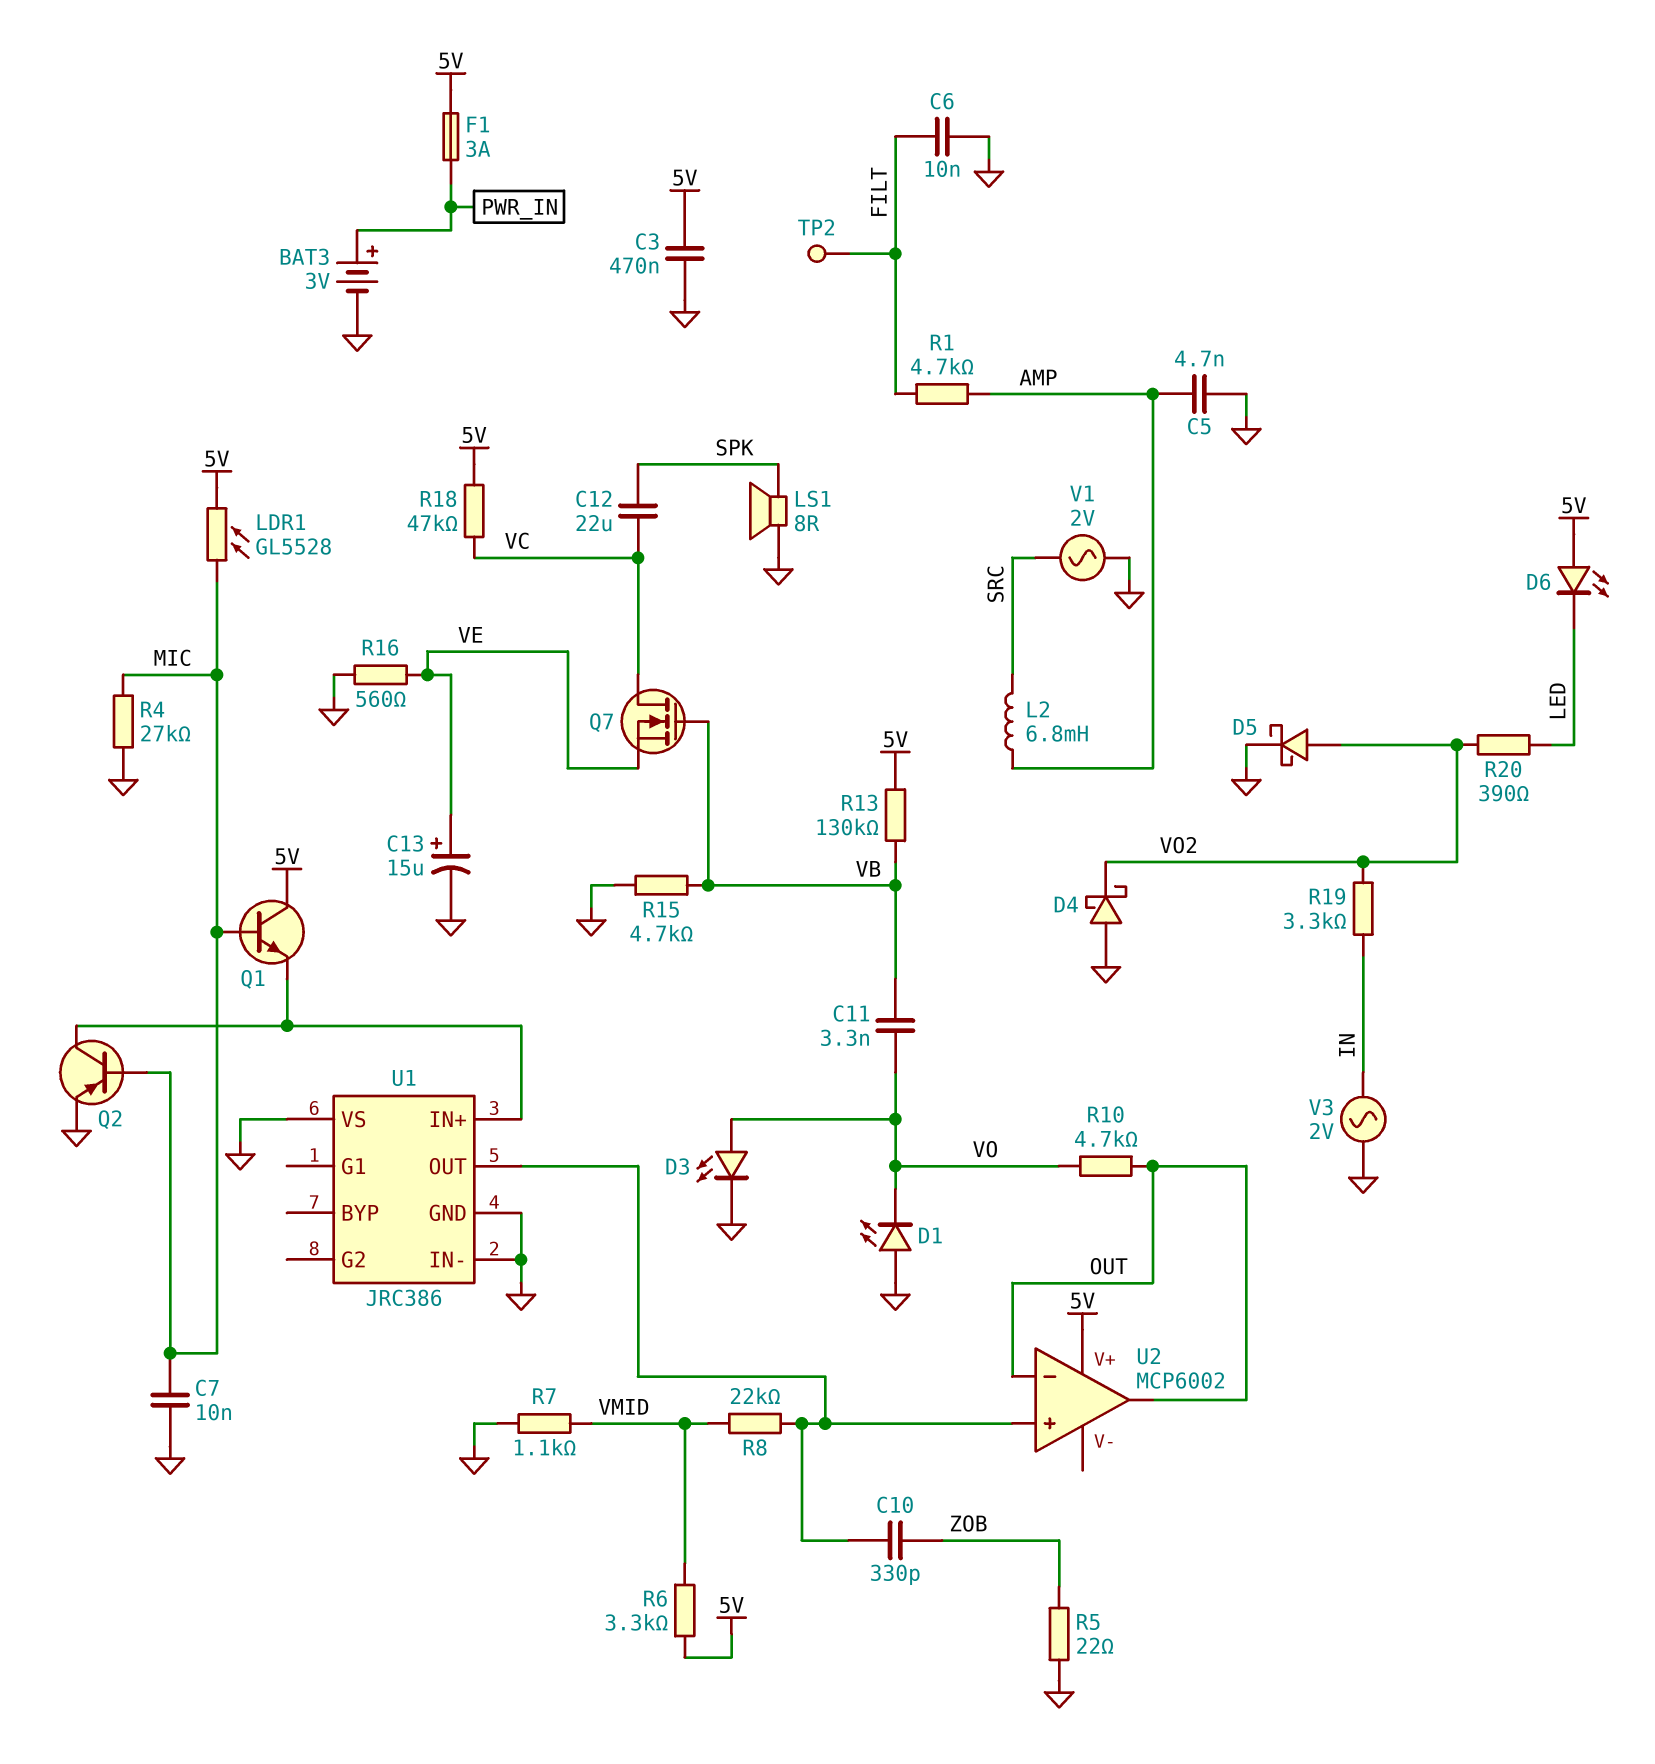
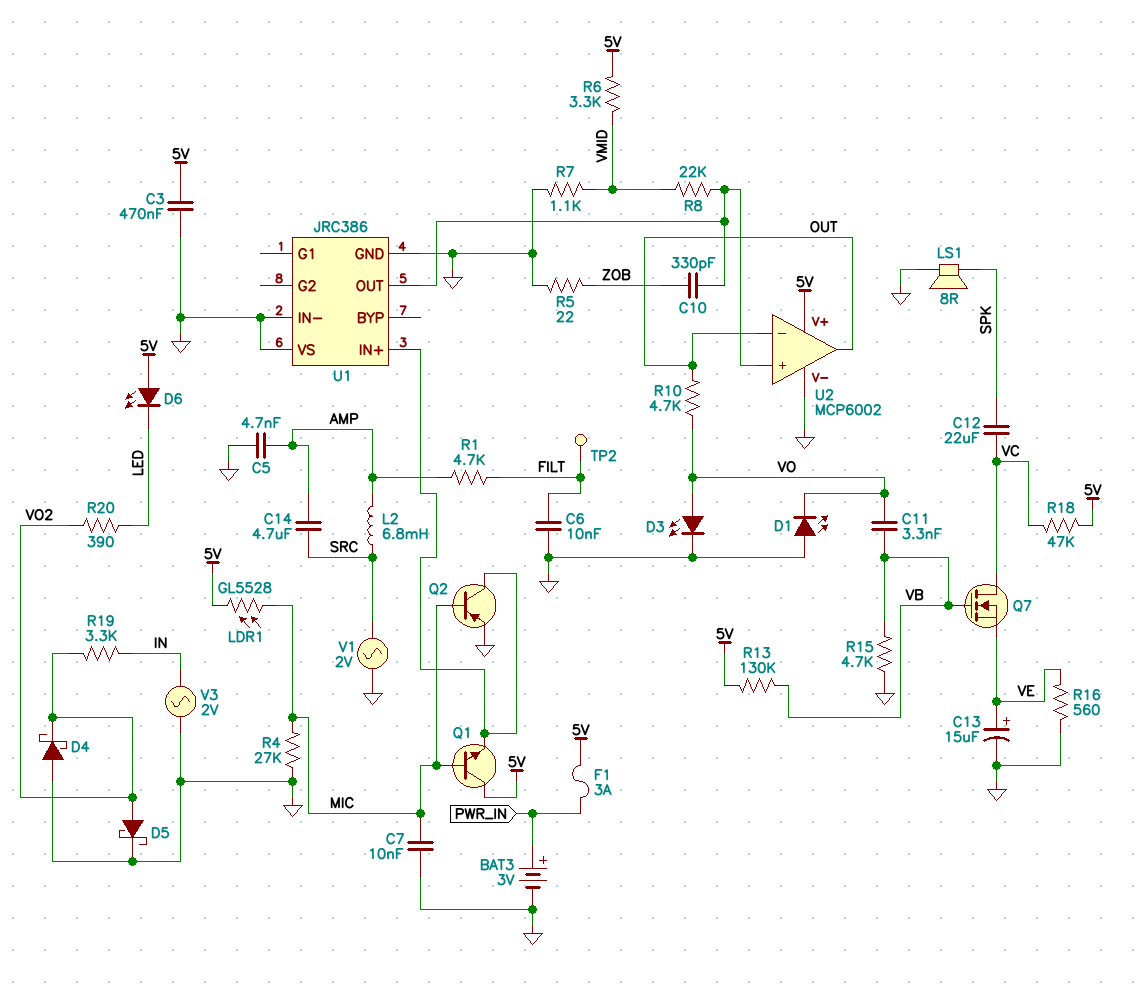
C14: none -> 4.7uF (AMP, SRC)
U2 pin V-: none -> GND

